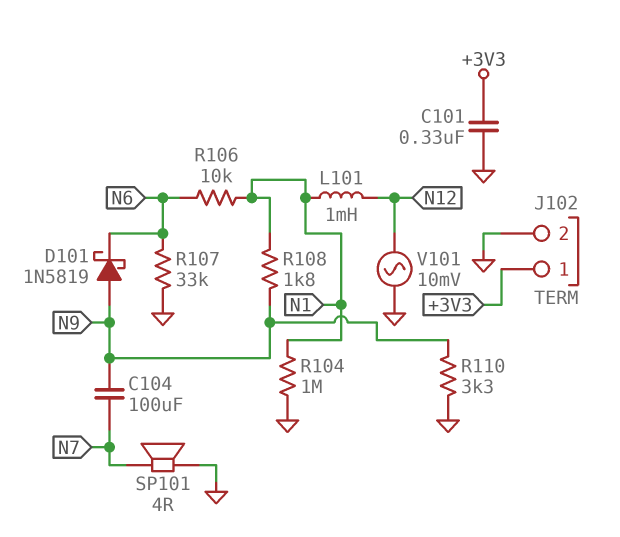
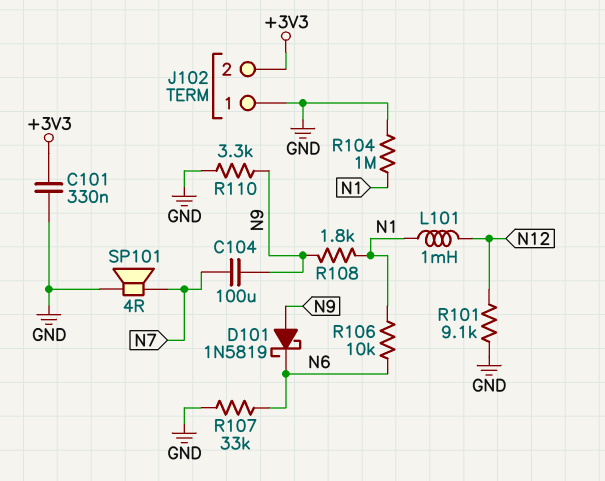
J102 pin 1: +3V3 -> GND
J102 pin 2: GND -> +3V3
R101: none -> 9.1k (GND, N12)
V101: AC 10mV (GND, N12) -> none

